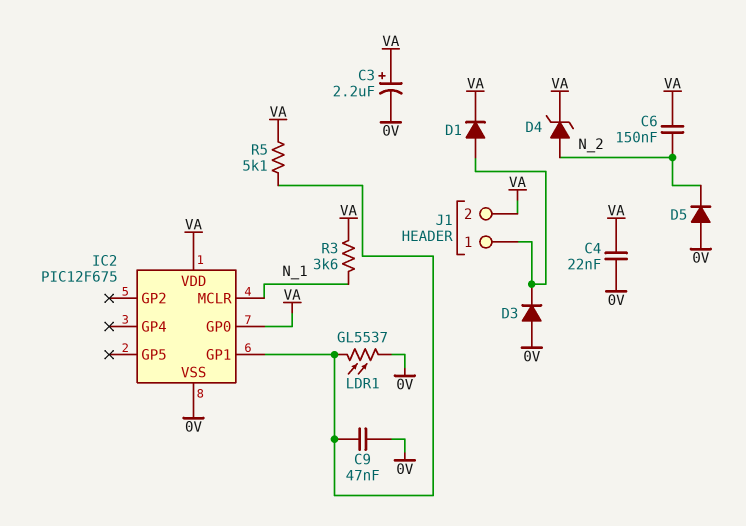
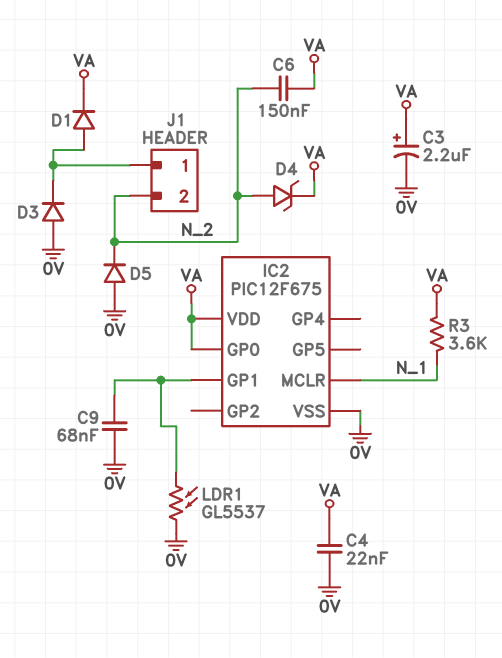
C9: 47nF (0V, IC2/GP1) -> 68nF (0V, IC2/GP1)
J1 pin 2: VA -> N_2
R5: 5.1k (IC2/GP1, VA) -> none

